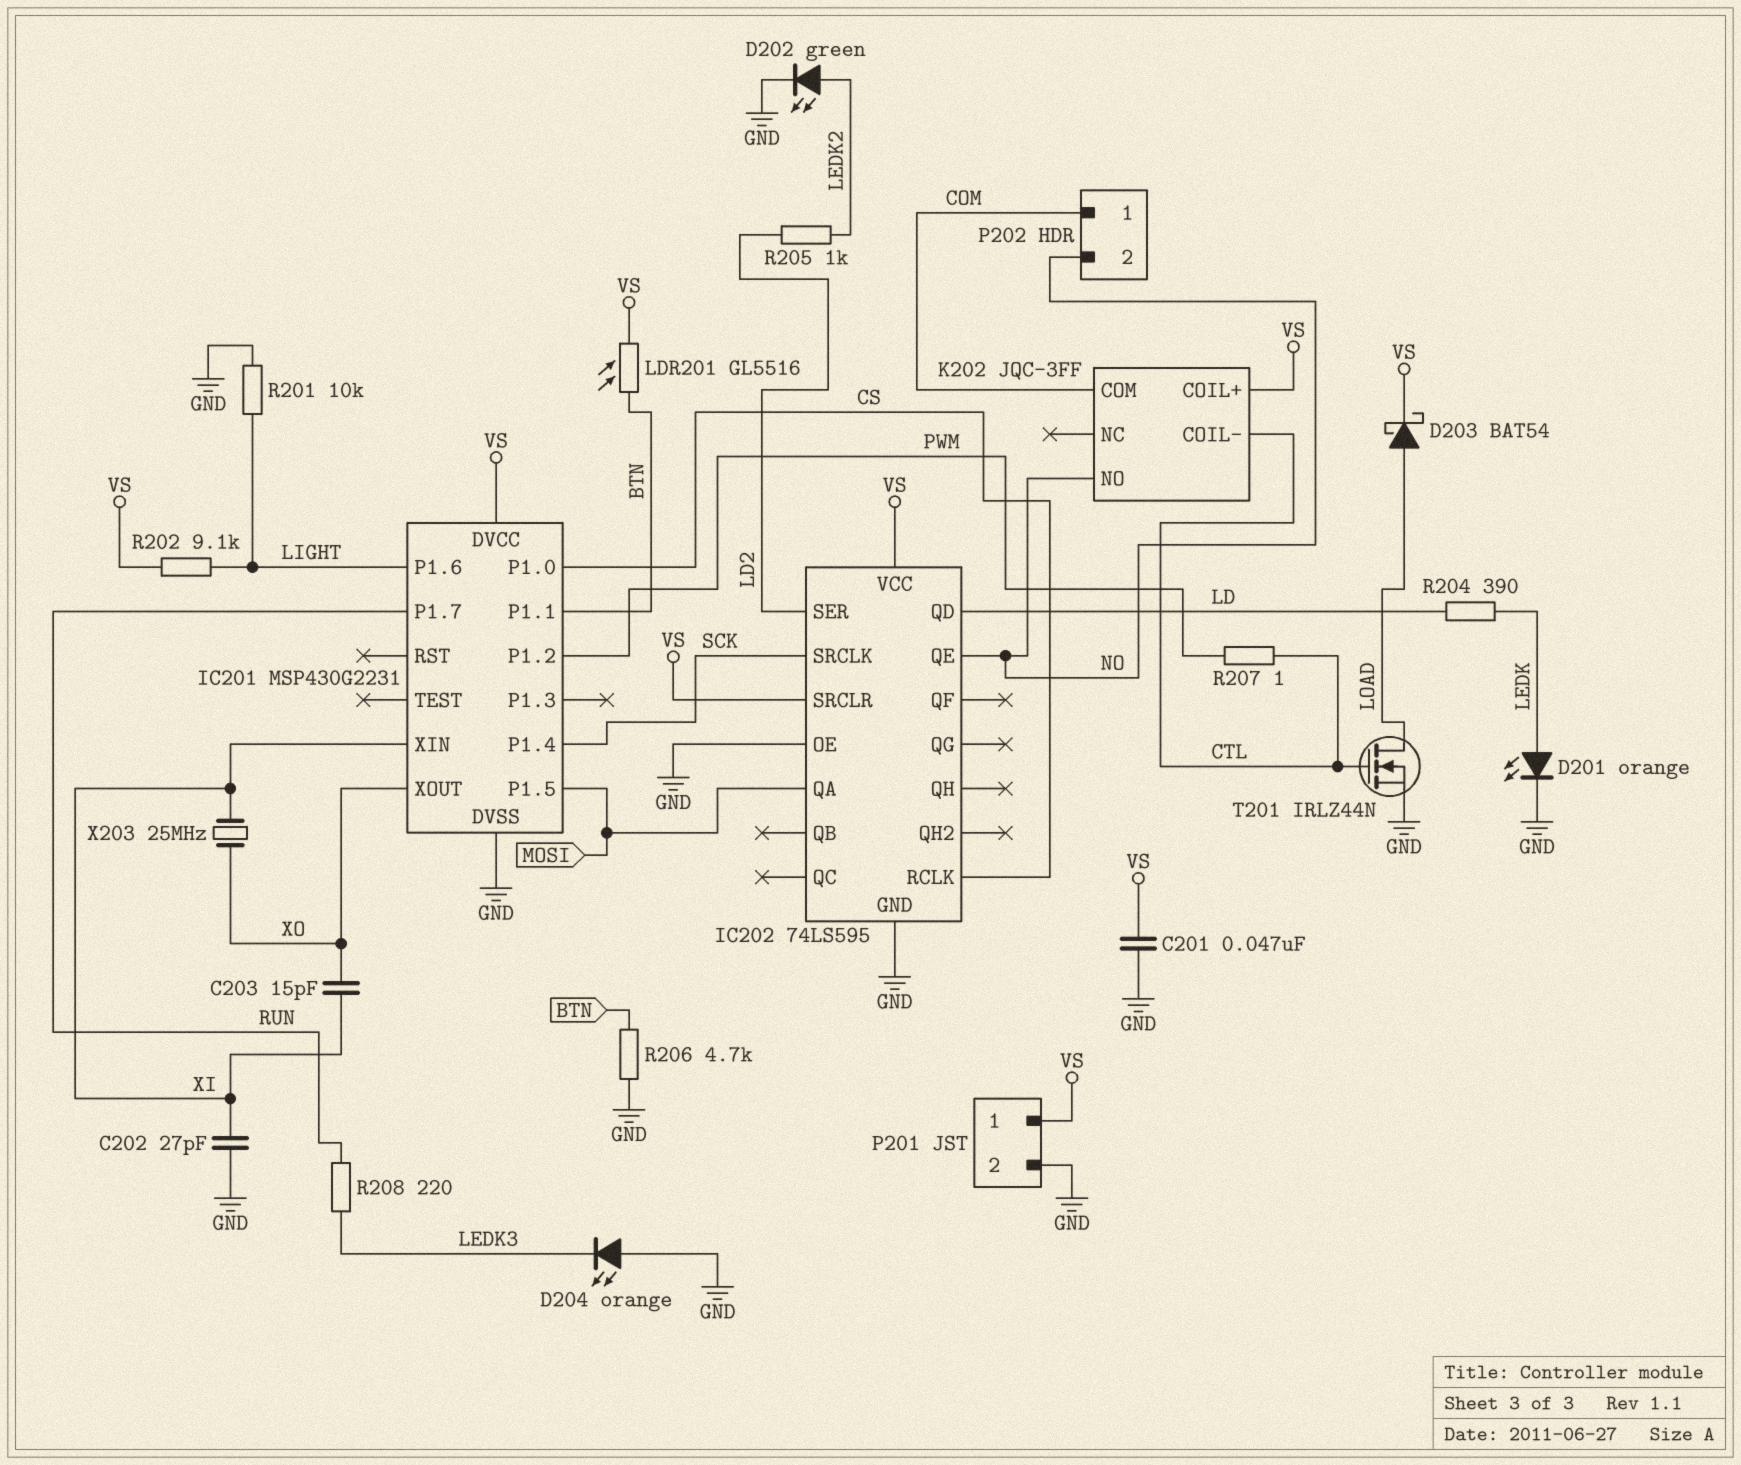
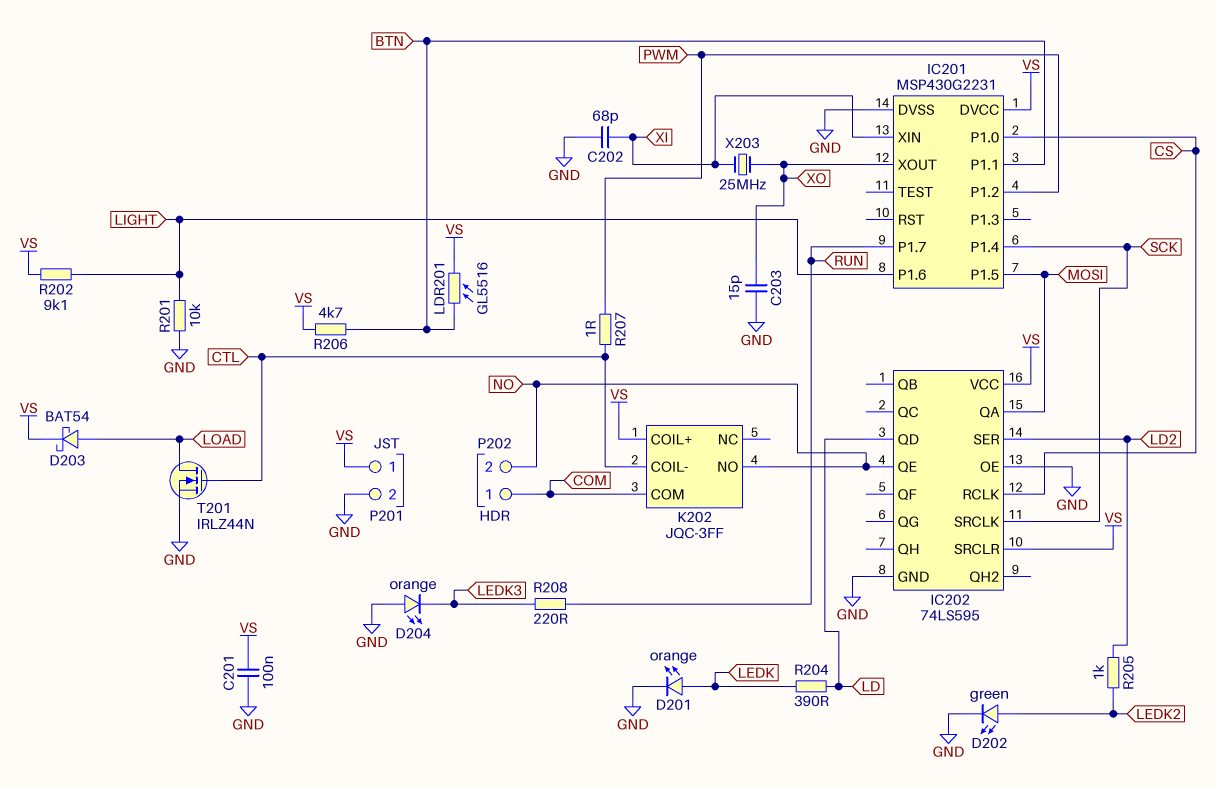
C201: 47nF (GND, VS) -> 100nF (GND, VS)
C202: 27pF (GND, XI) -> 68pF (GND, XI)
C203: 15pF (XI, XO) -> 15pF (GND, XO)
R206: 4.7k (BTN, GND) -> 4.7k (BTN, VS)

